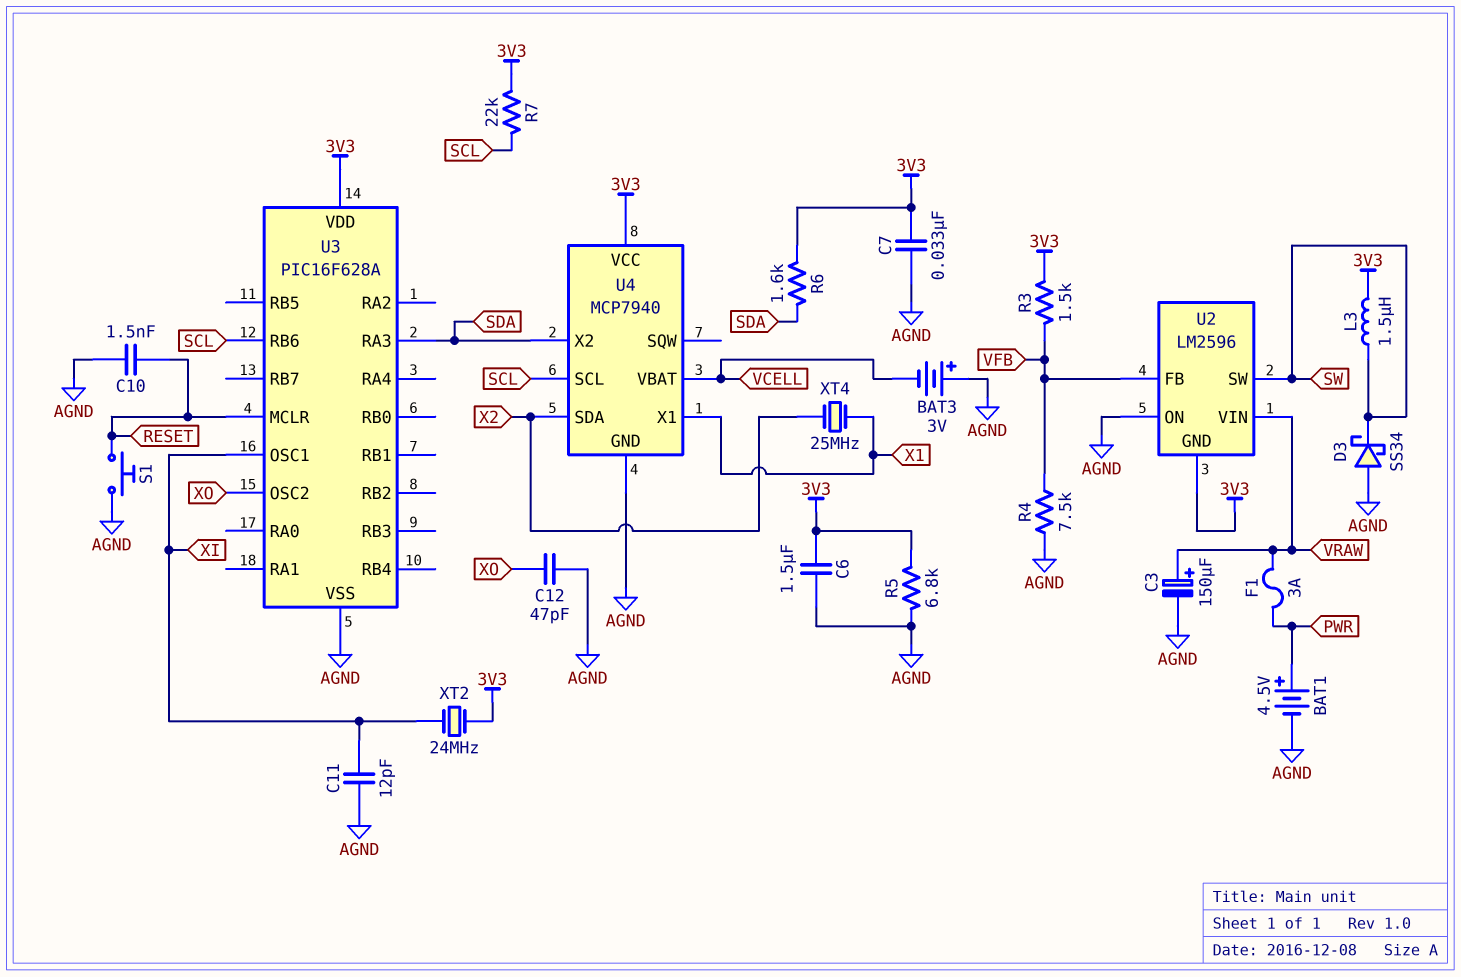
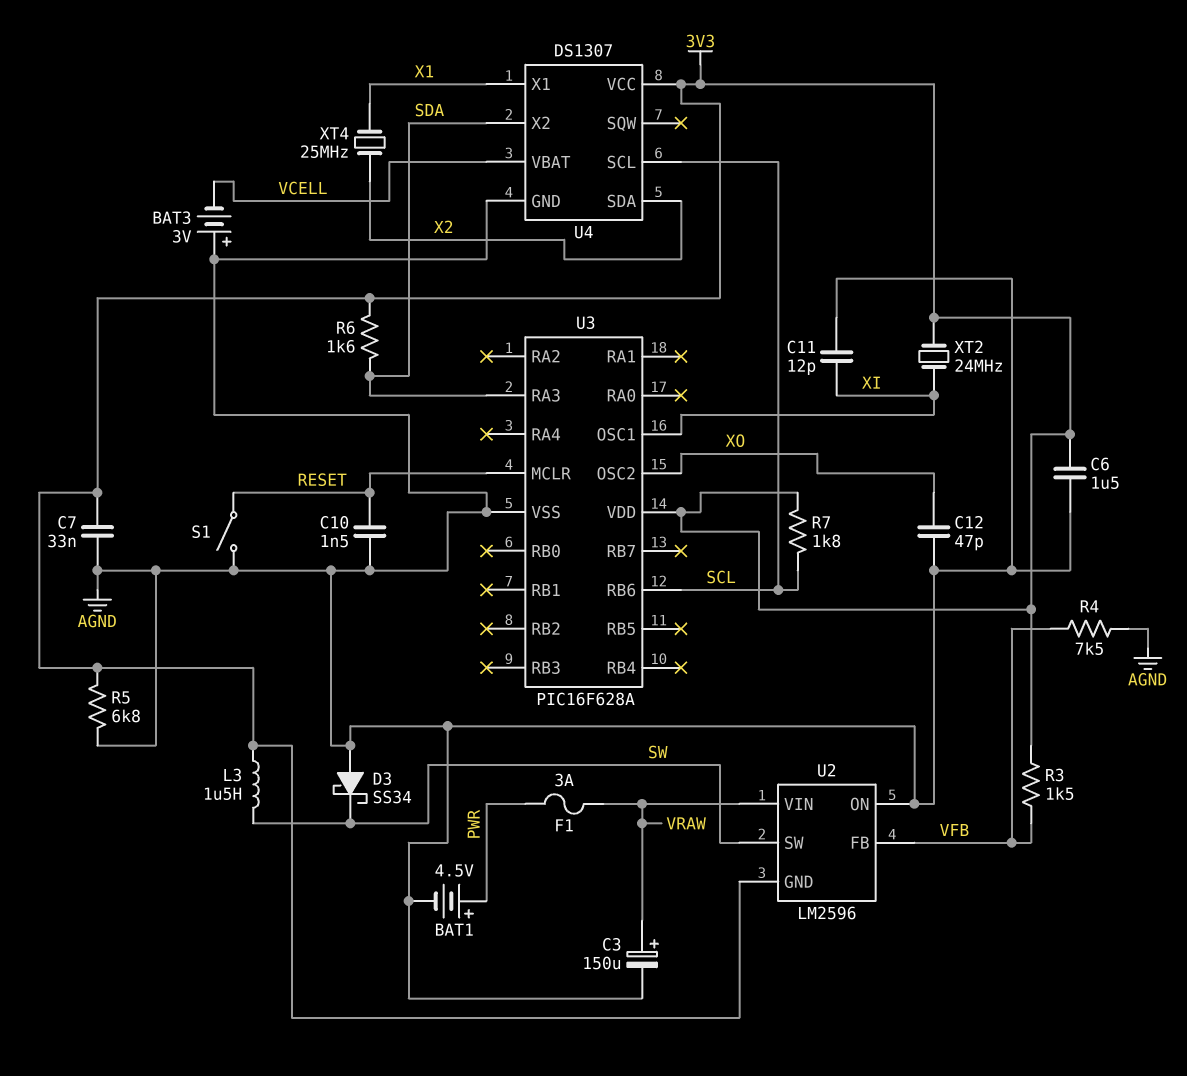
R7: 22k (3V3, SCL) -> 1.8k (3V3, SCL)
S1: button (AGND, RESET) -> switch (AGND, RESET)
U4: MCP7940 -> DS1307

